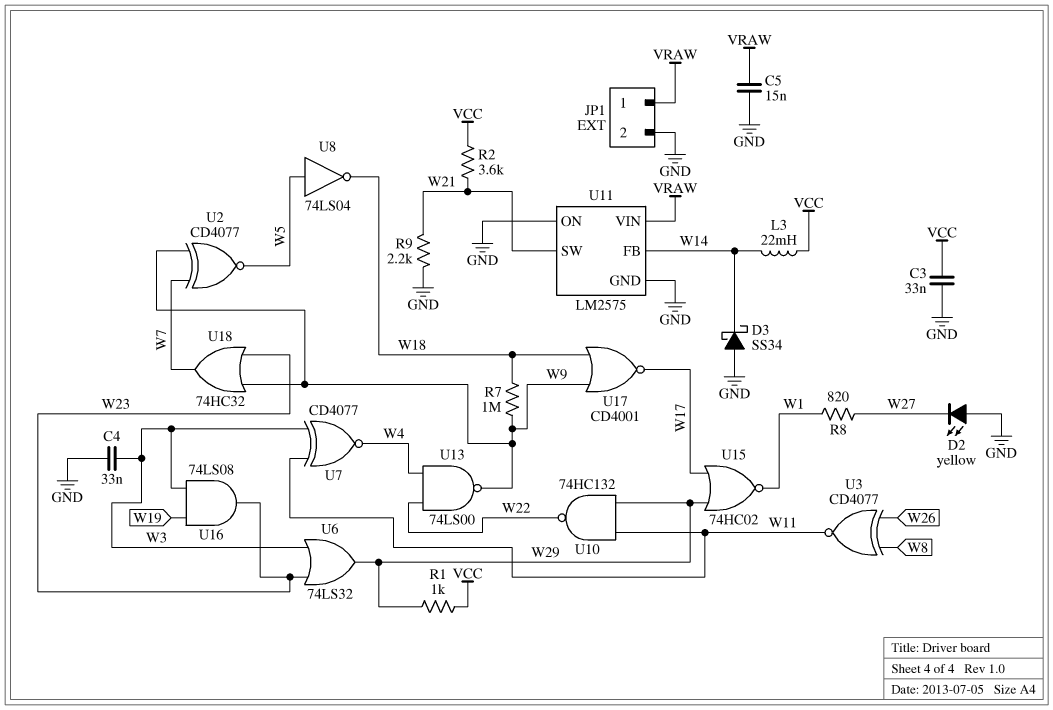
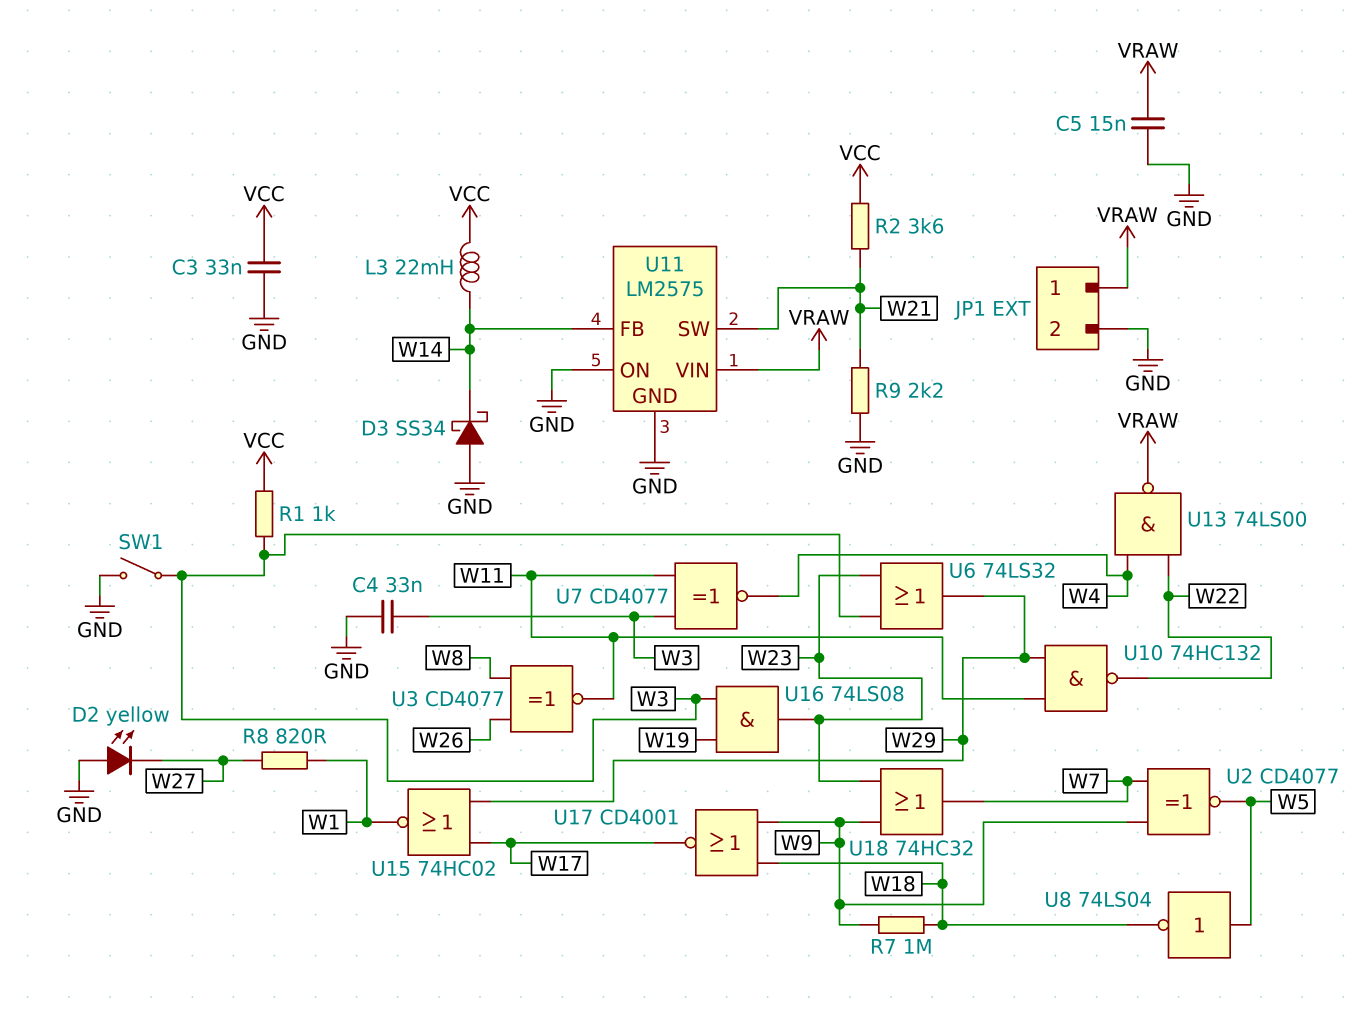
R1: 1k (VCC, W29) -> 1k (VCC, W3)
SW1: none -> switch (GND, W3)
U13: NAND 74LS00 (in W4, in W22, out W9) -> NAND 74LS00 (in W4, in W22, out VRAW)

